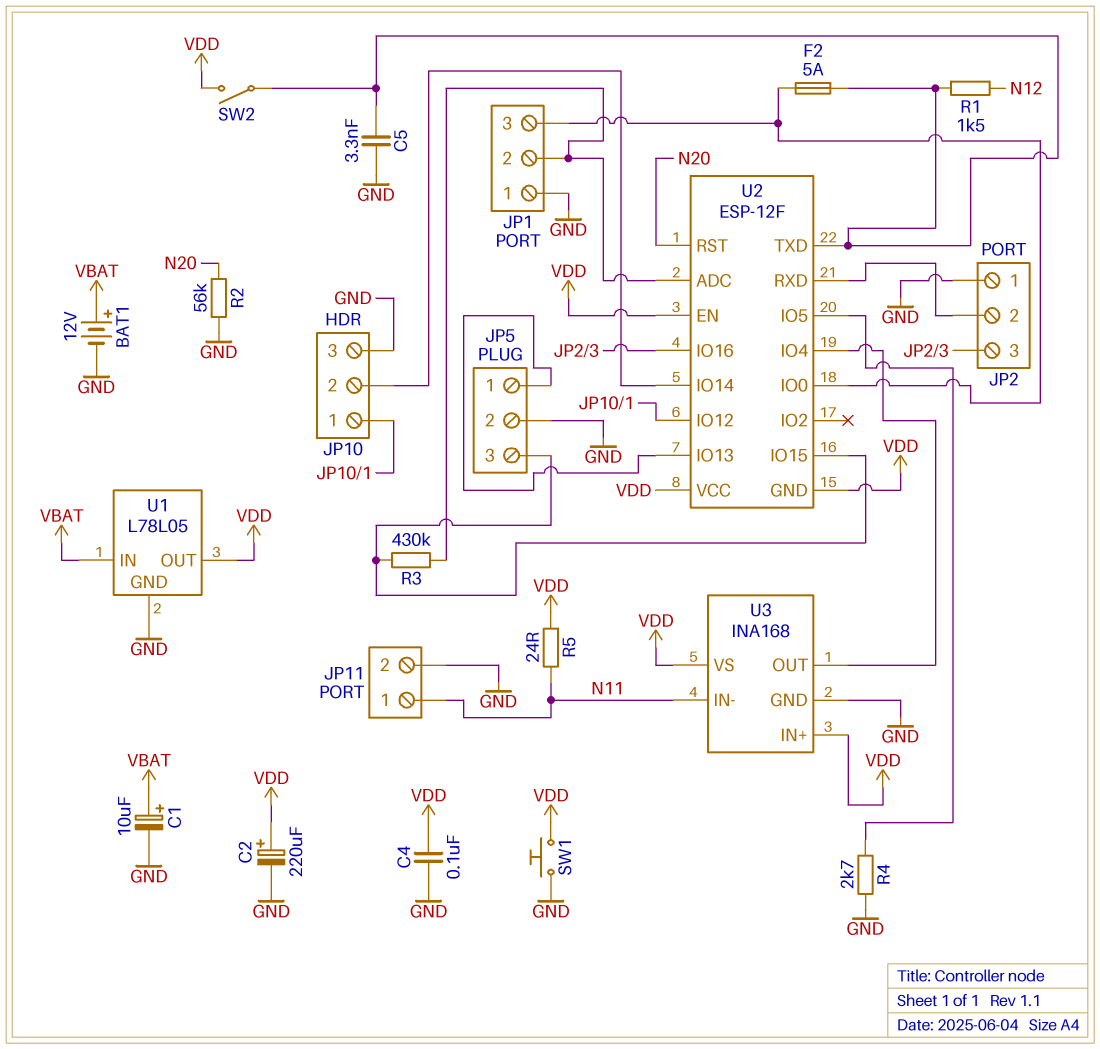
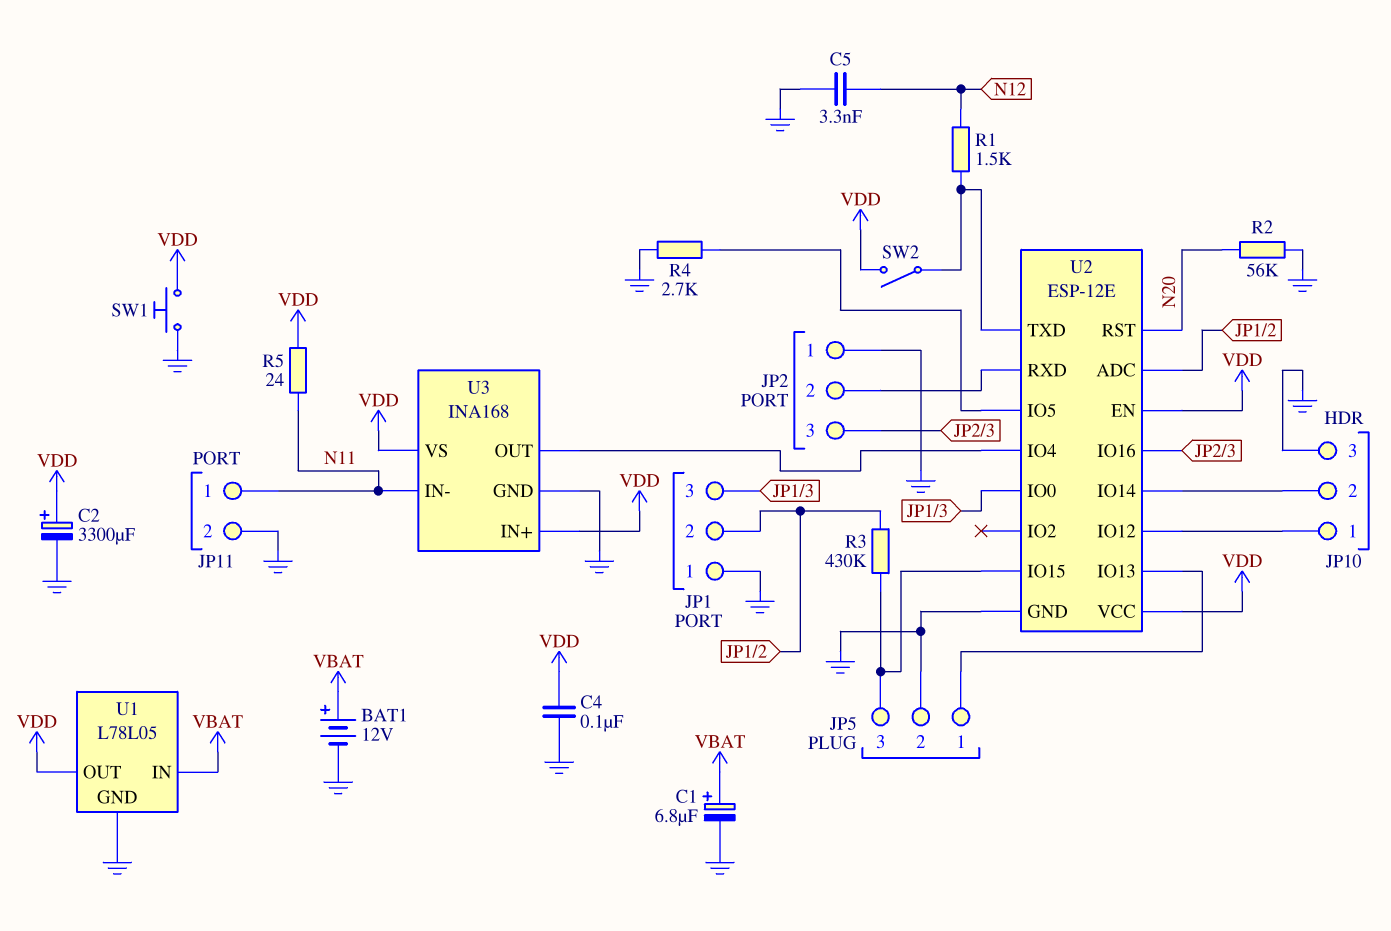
C1: 10uF (plus VBAT, minus GND) -> 6.8uF (plus VBAT, minus GND)
C2: 220uF (plus VDD, minus GND) -> 3300uF (plus VDD, minus GND)
C5: 3.3nF (GND, U2/TXD) -> 3.3nF (GND, N12)
F2: 5A (JP1/3, U2/TXD) -> none
U2: ESP-12F -> ESP-12E
U2 pin GND: VDD -> GND

